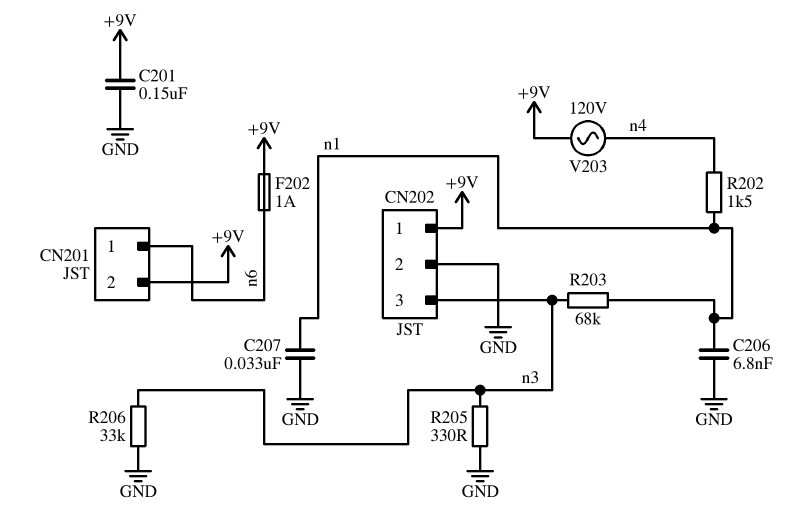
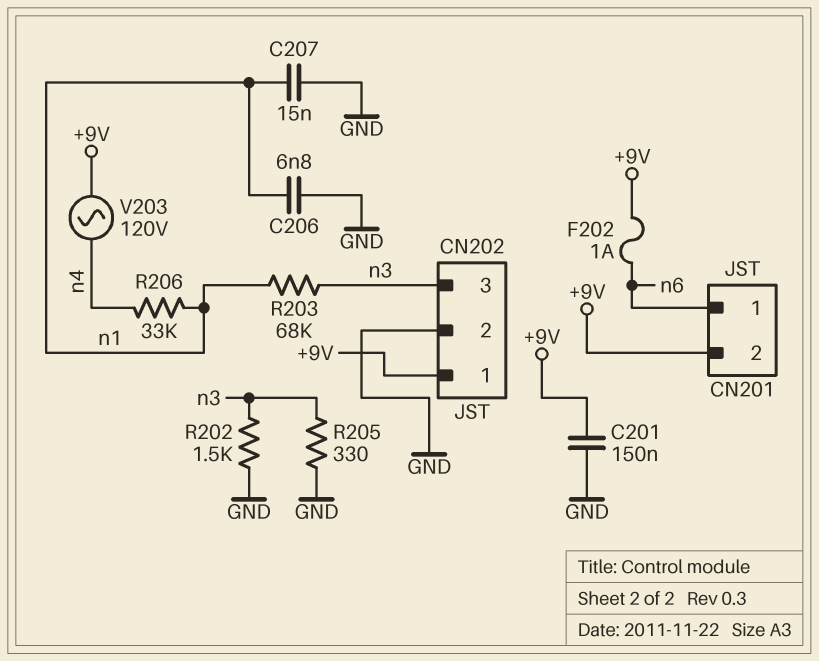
C207: 33nF (GND, n1) -> 15nF (GND, n1)
R202: 1.5k (n1, n4) -> 1.5k (GND, n3)
R206: 33k (GND, n3) -> 33k (n1, n4)

